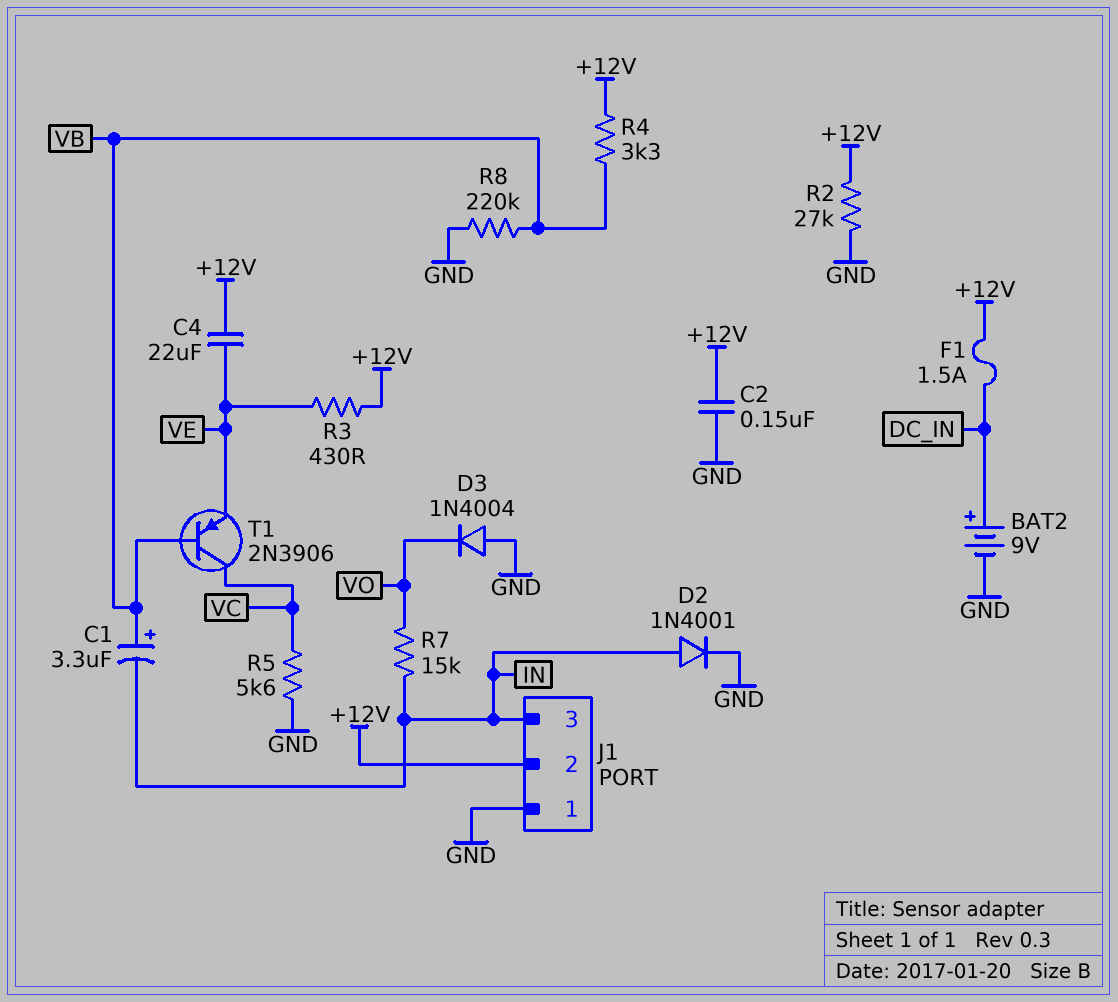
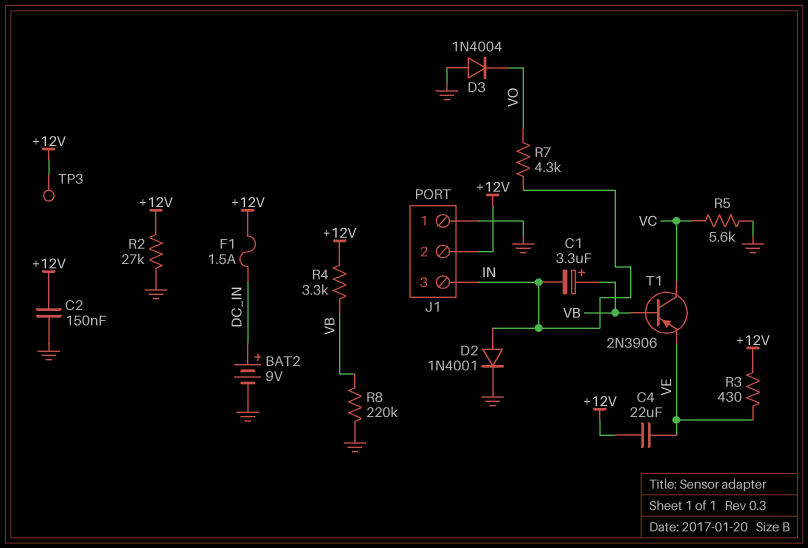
R7: 15k (IN, VO) -> 4.3k (IN, VO)
TP3: none -> test point (+12V)

